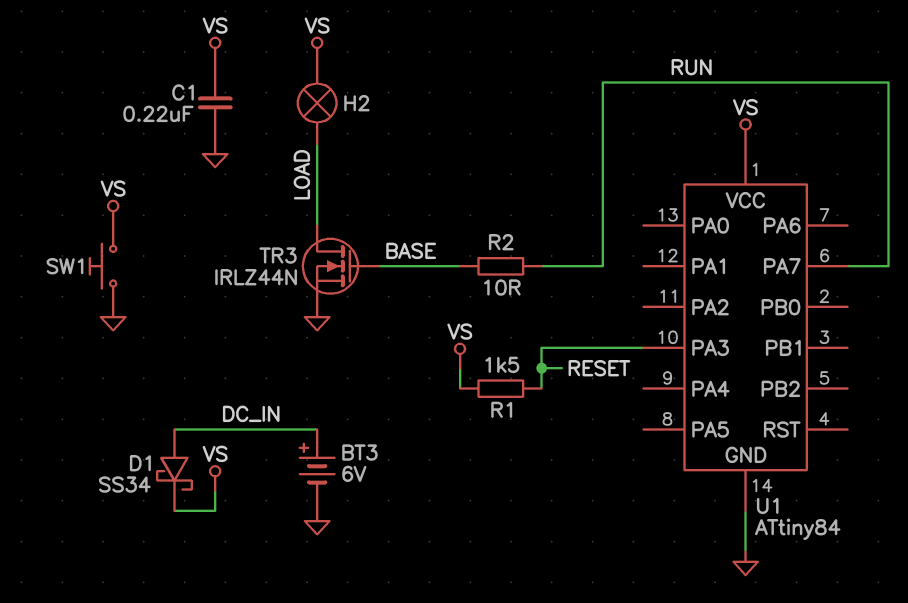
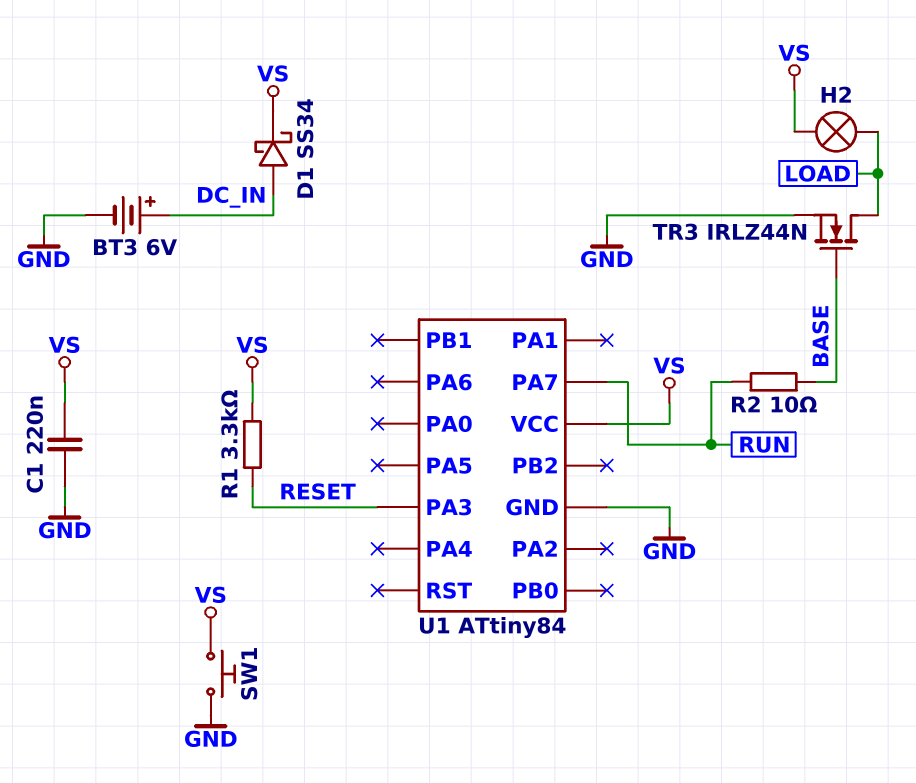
R1: 1.5k (RESET, VS) -> 3.3k (RESET, VS)

